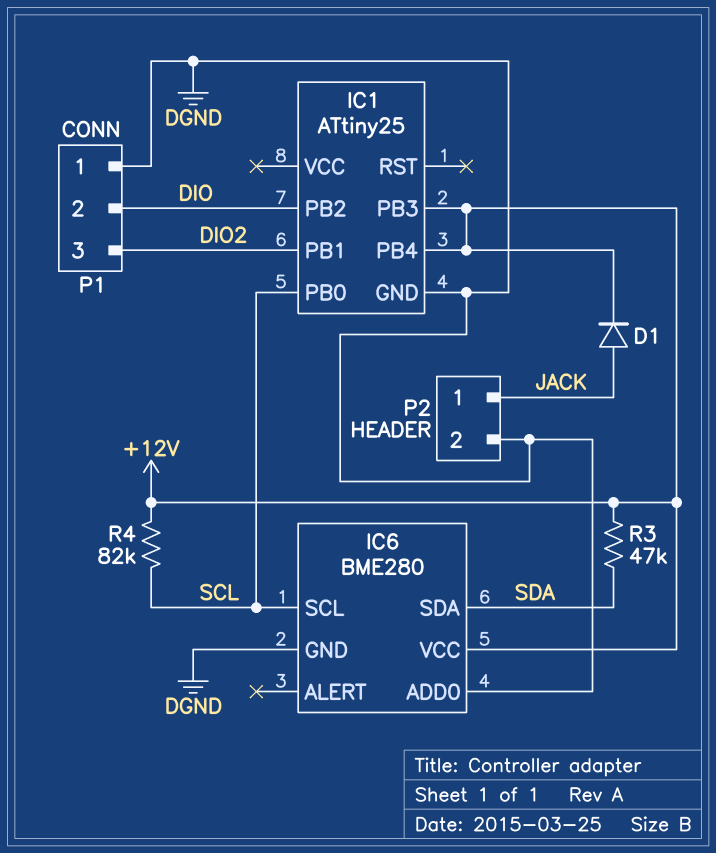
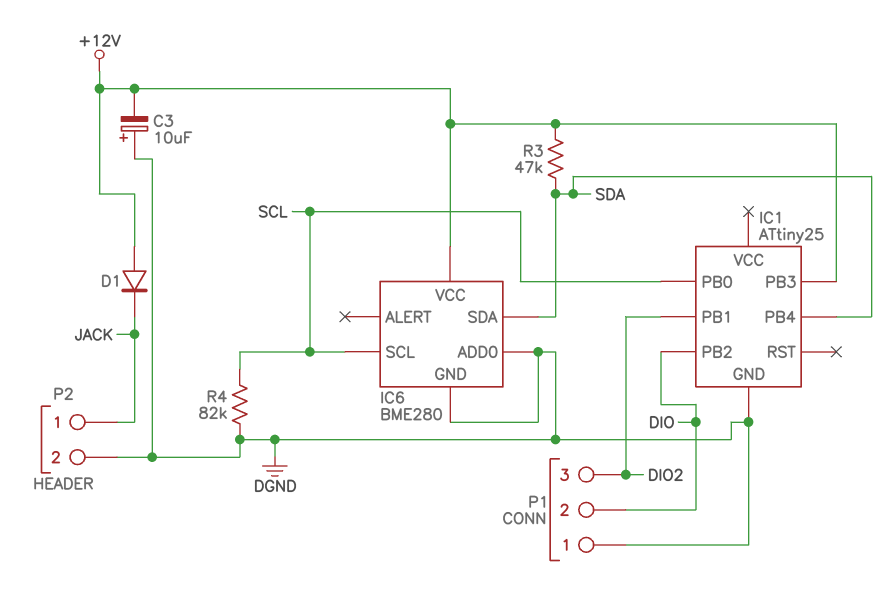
C3: none -> 10uF (plus DGND, minus +12V)
D1: diode (A JACK, K +12V) -> diode (A +12V, K JACK)
IC1 pin PB4: +12V -> SDA
R4: 82k (+12V, SCL) -> 82k (DGND, SCL)

